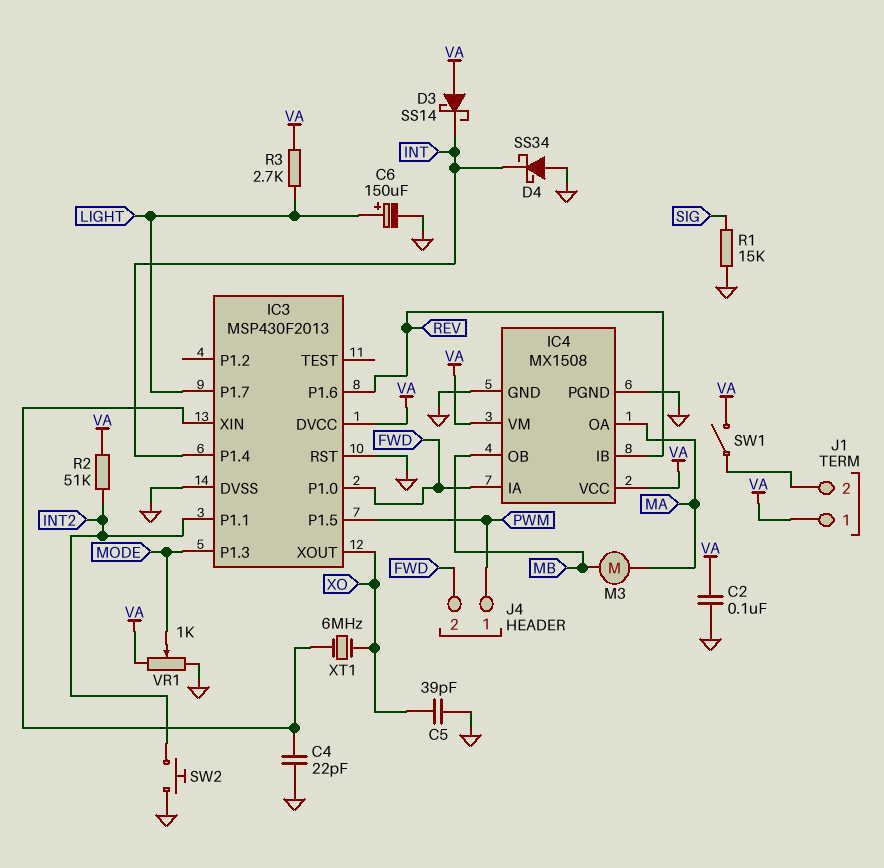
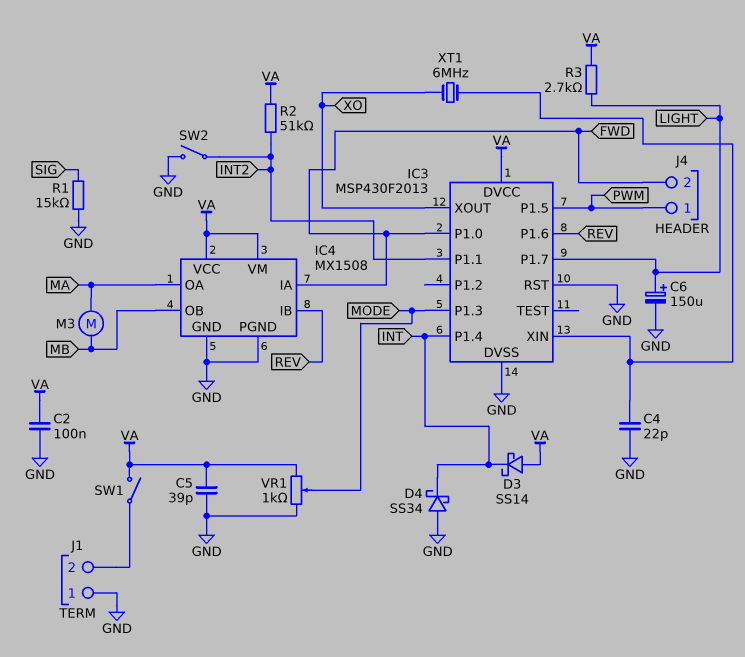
C5: 39pF (GND, XO) -> 39pF (GND, VA)
J1 pin 1: VA -> GND
SW2: button (GND, INT2) -> switch (GND, INT2)

